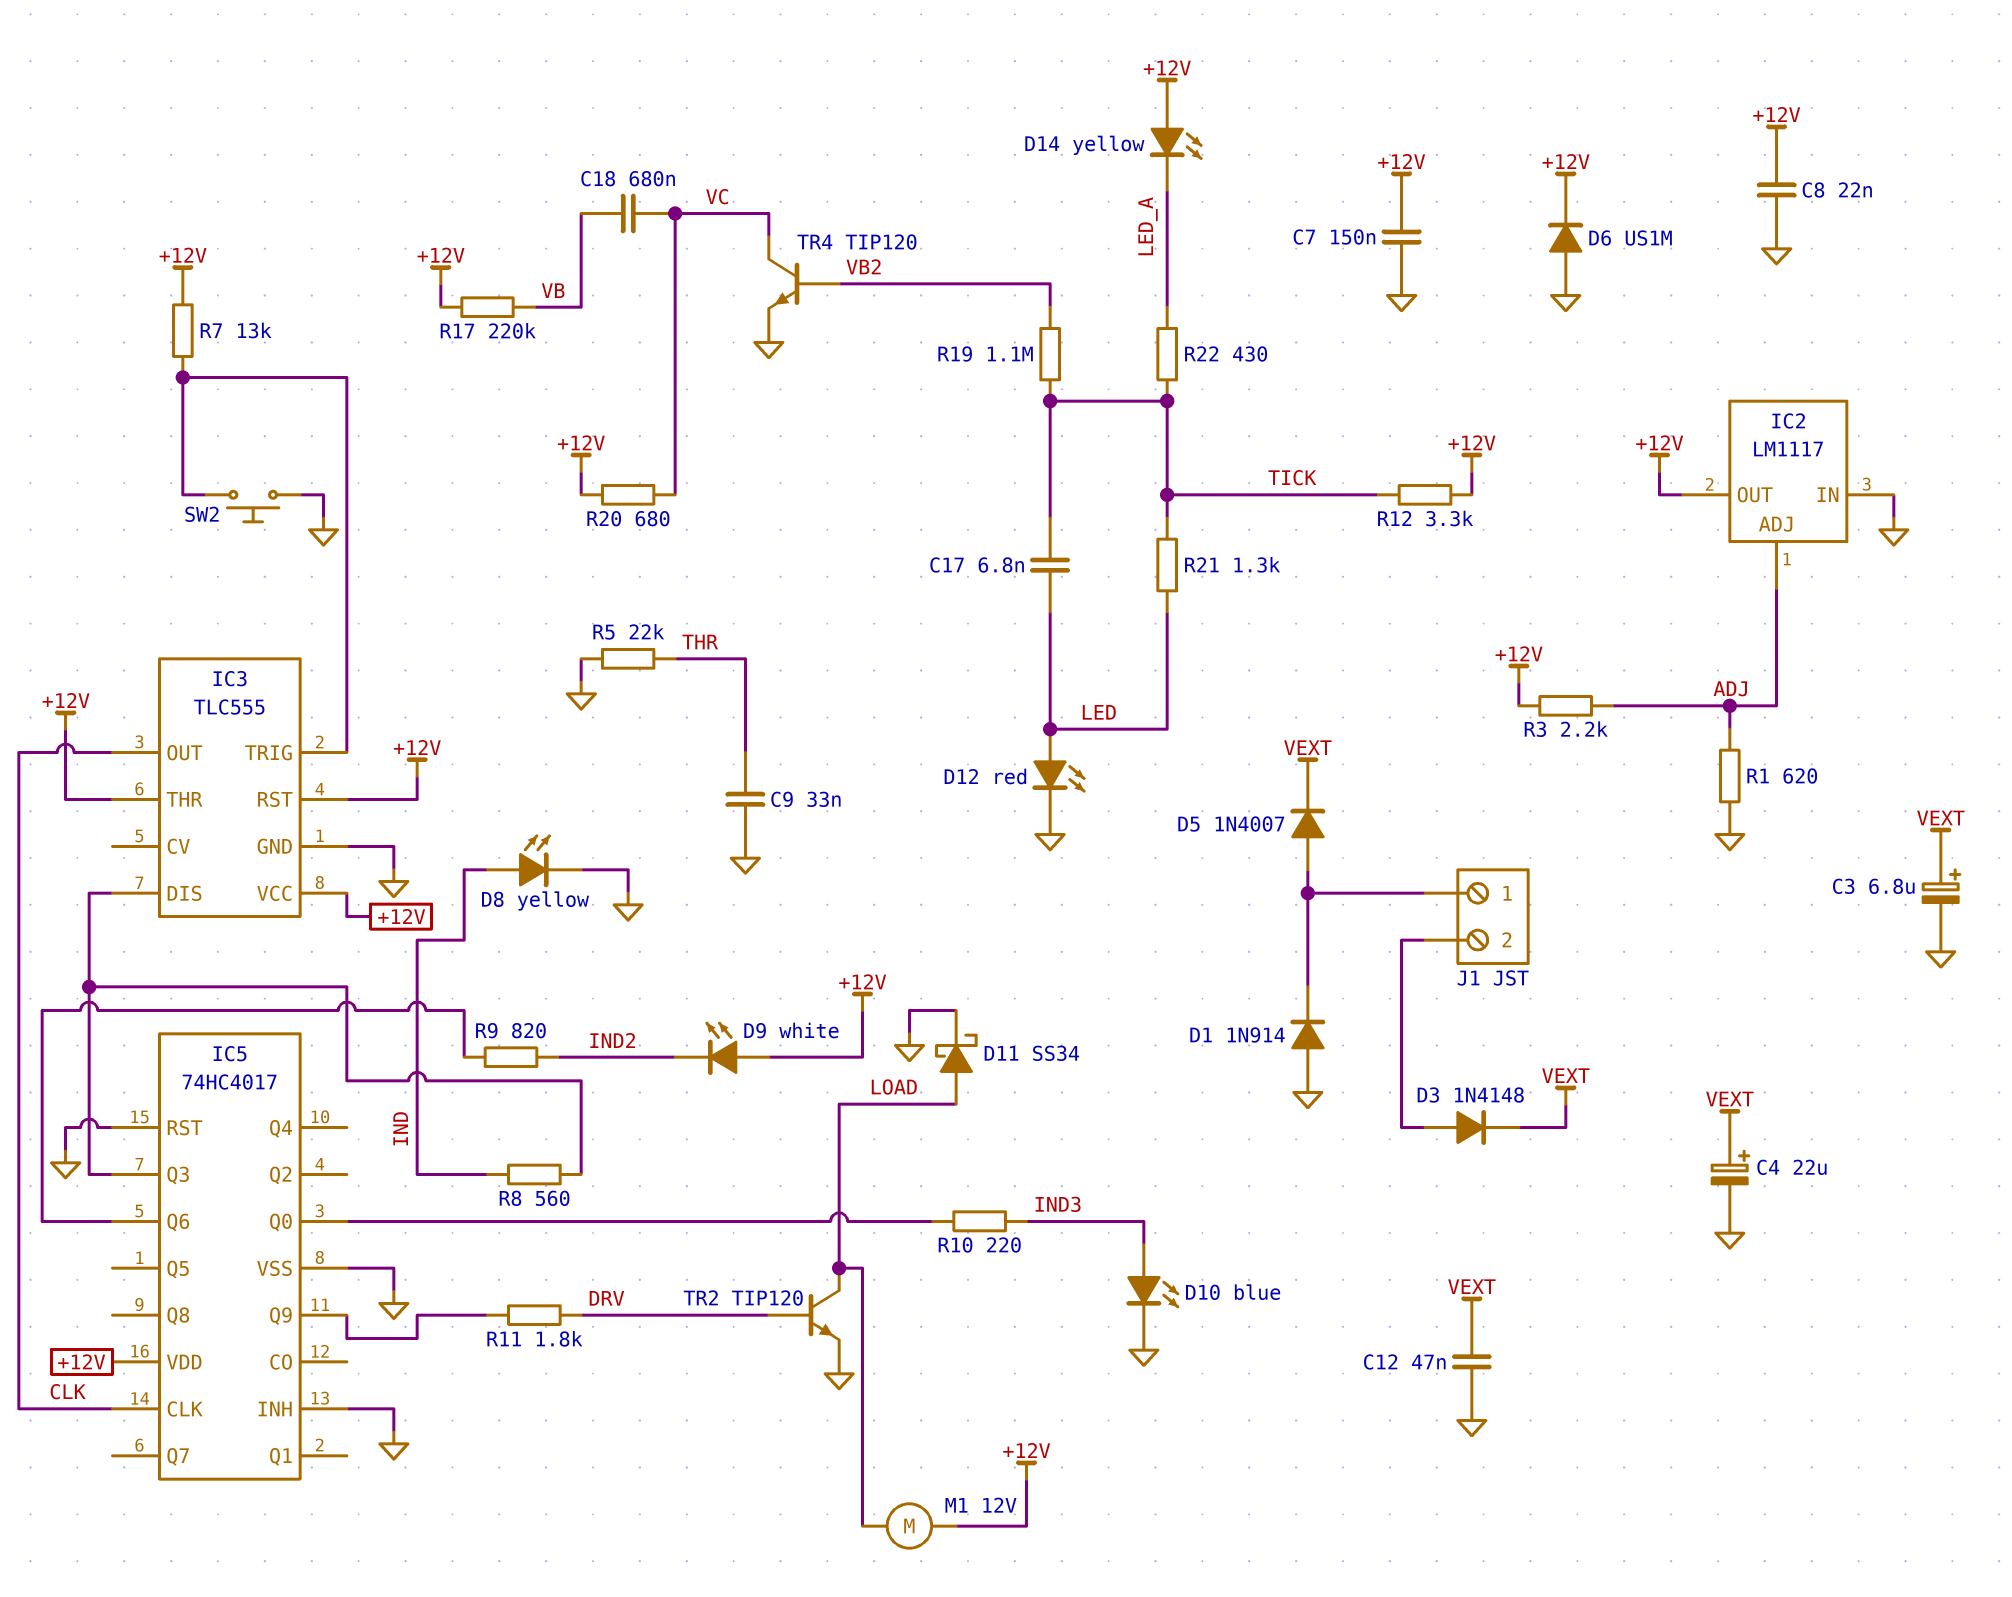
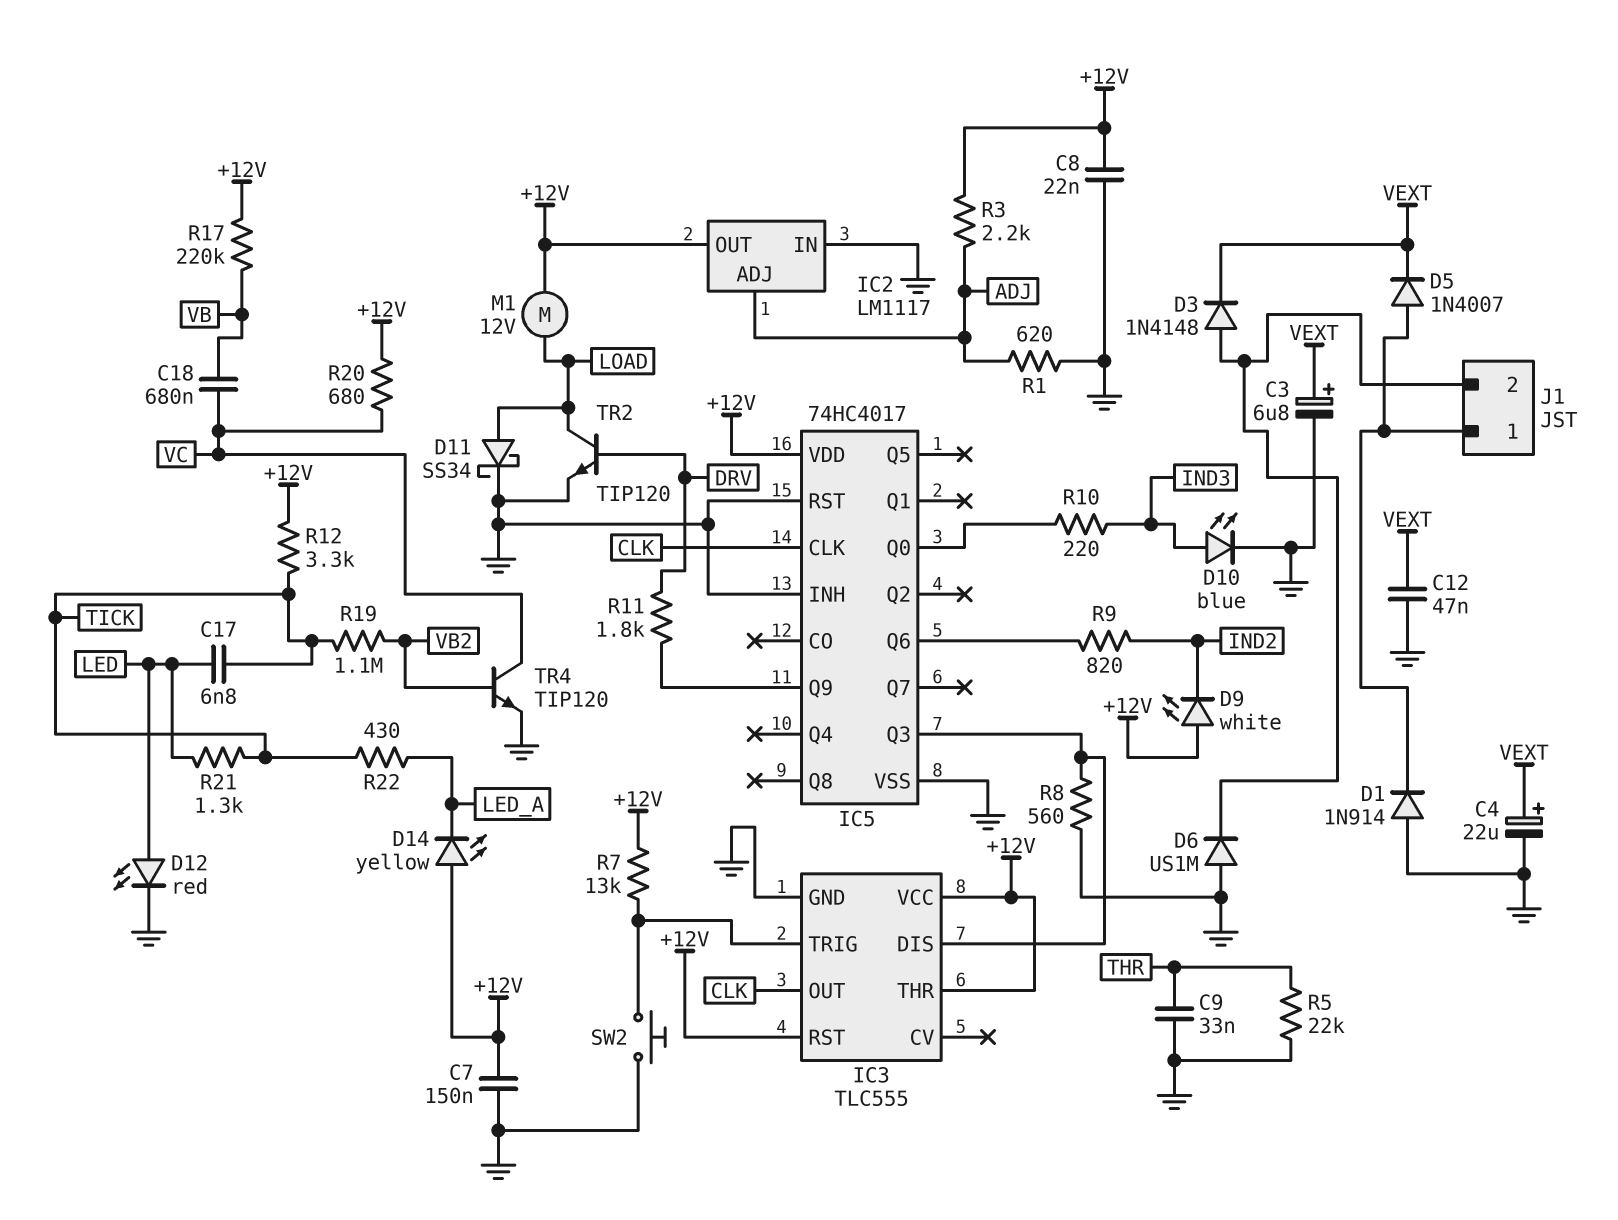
D6: diode US1M (A GND, K +12V) -> diode US1M (A GND, K J1/2)
D8: LED yellow (A IND, K GND) -> none
R8: 560 (IC3/DIS, IND) -> 560 (GND, IC3/DIS)

